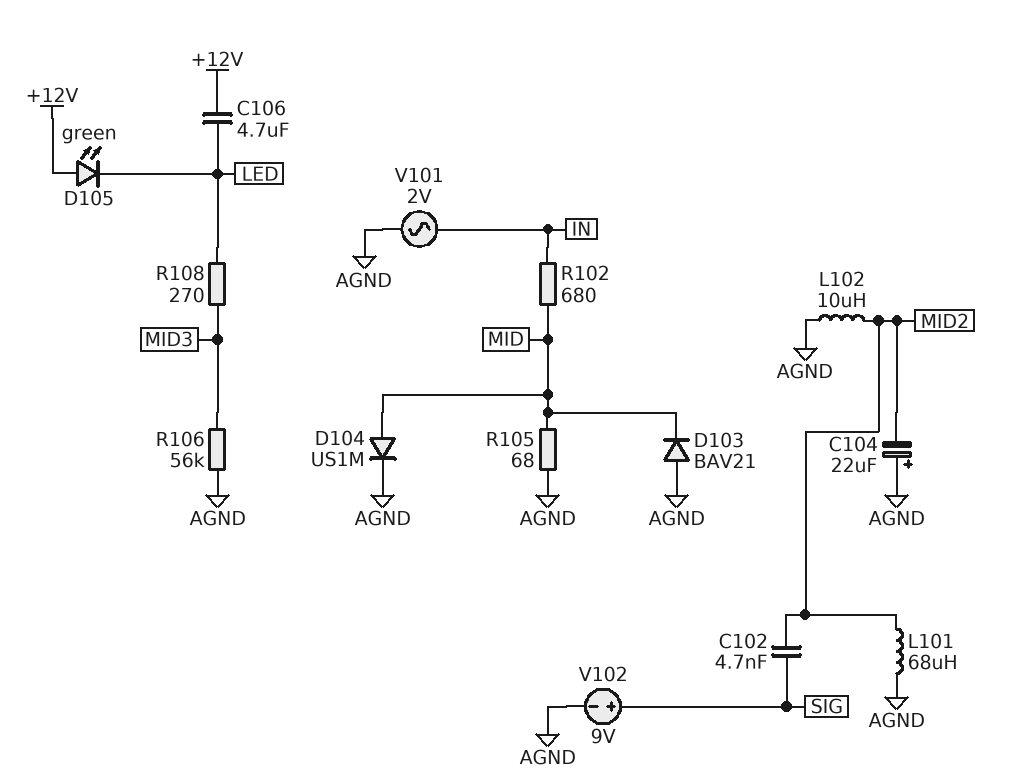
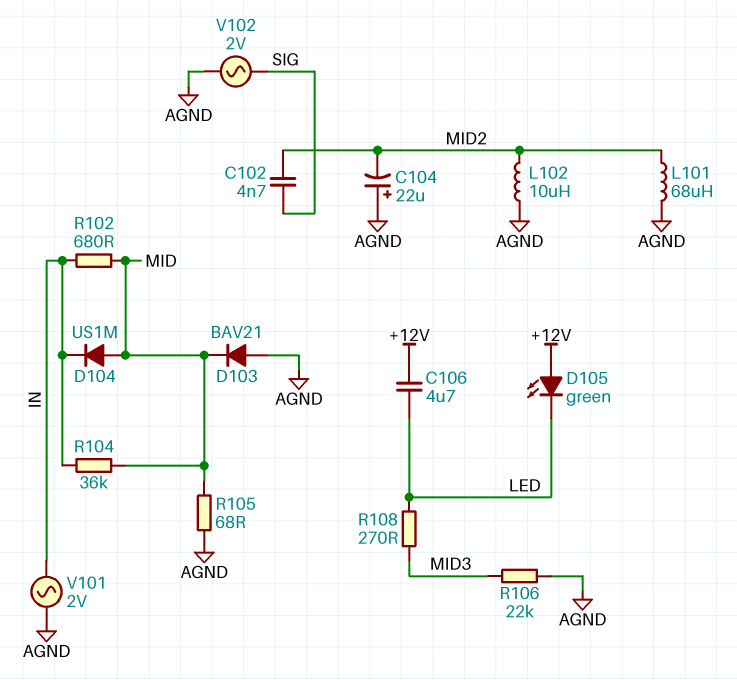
D104: diode US1M (A MID, K AGND) -> diode US1M (A MID, K IN)
R104: none -> 36k (IN, MID)
R106: 56k (AGND, MID3) -> 22k (AGND, MID3)
V102: 9V (plus SIG, minus AGND) -> AC 2V (AGND, SIG)

